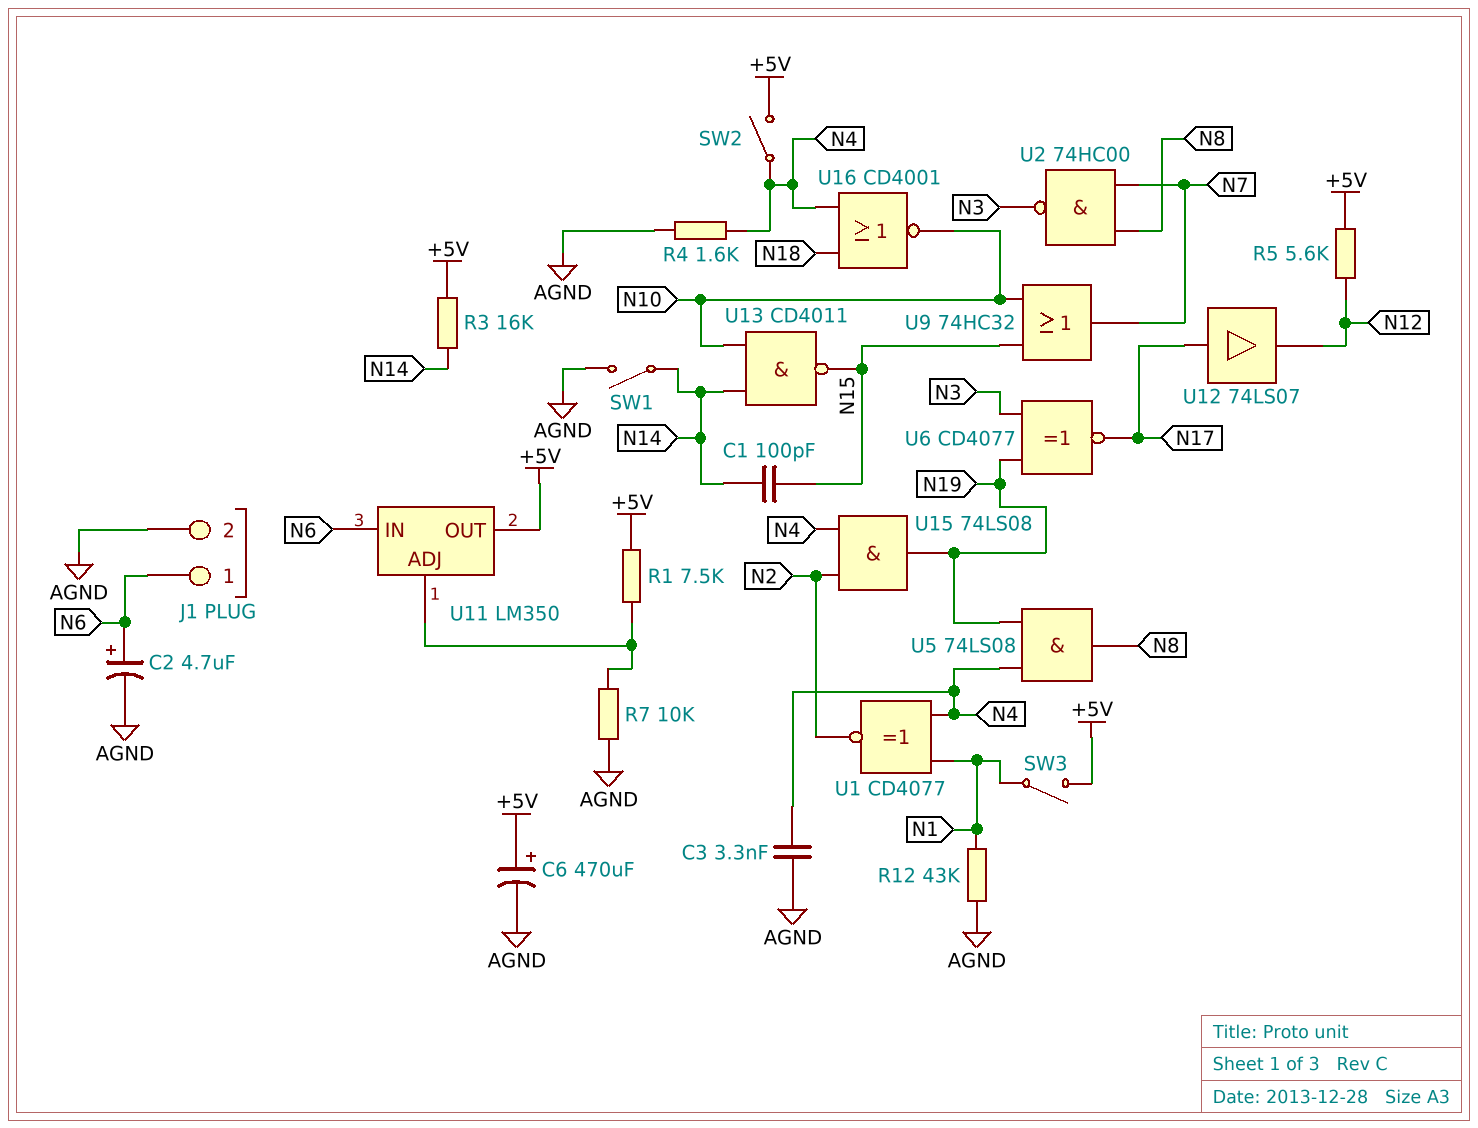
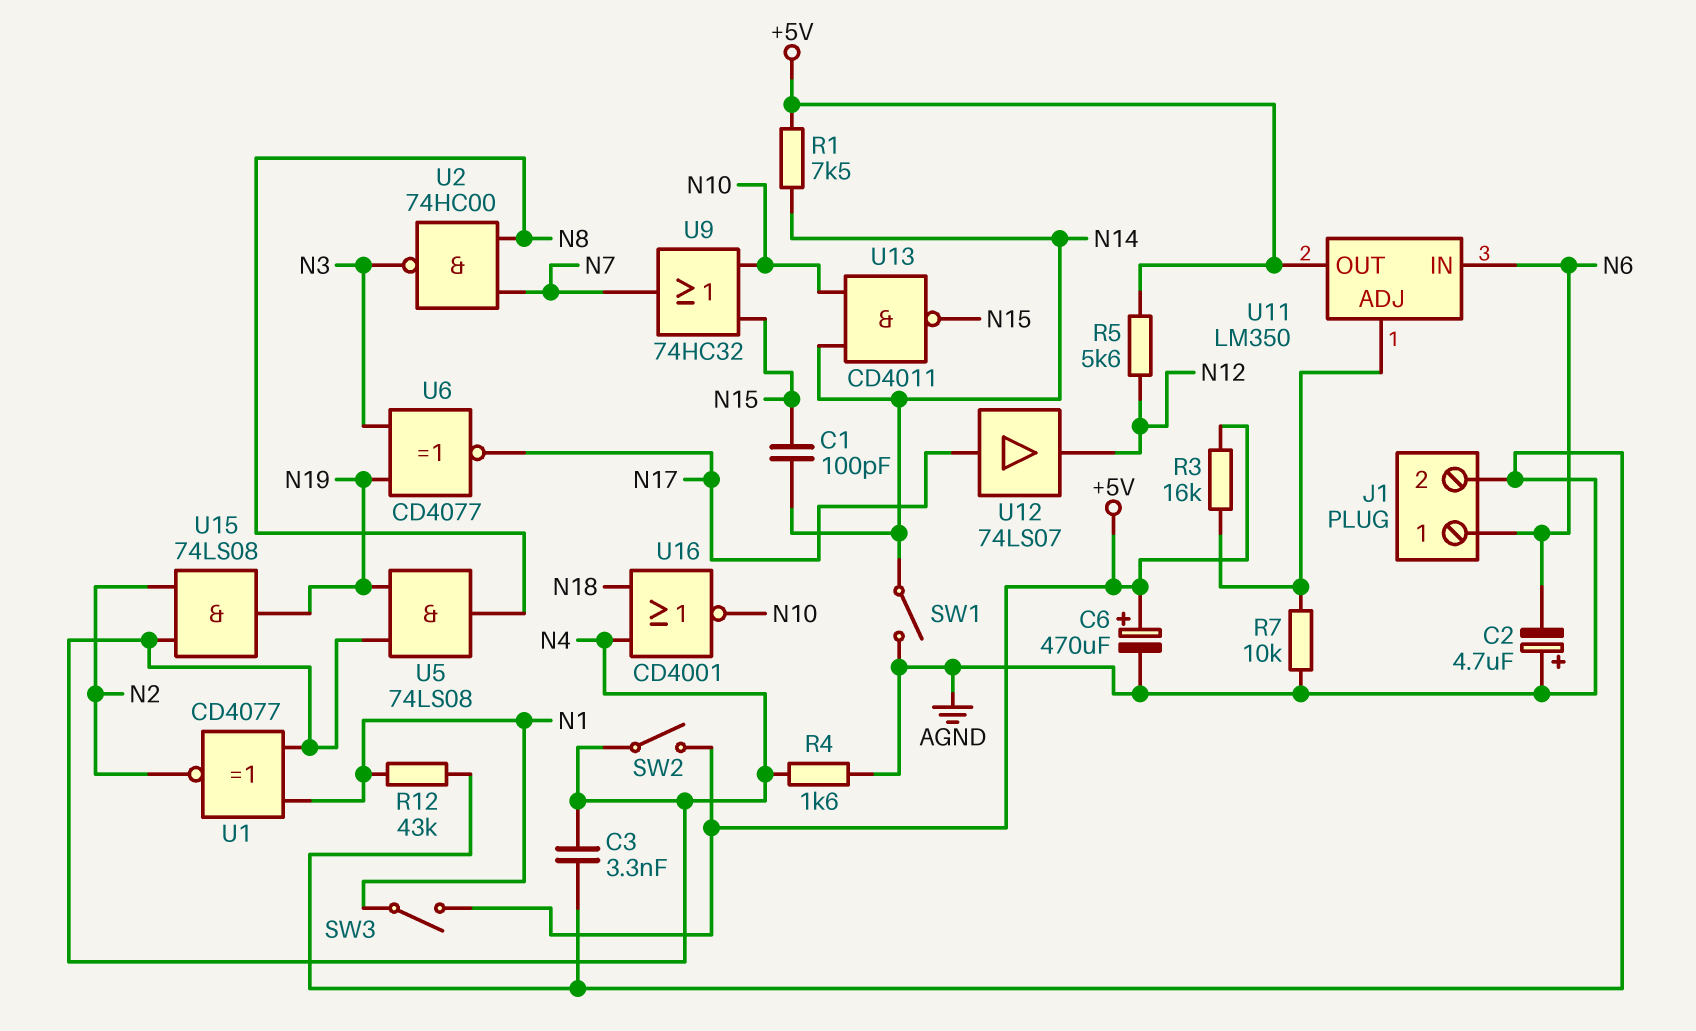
C2: 4.7uF (plus N6, minus AGND) -> 4.7uF (plus AGND, minus N6)
R1: 7.5k (+5V, U11/ADJ) -> 7.5k (+5V, N14)
R3: 16k (+5V, N14) -> 16k (+5V, U11/ADJ)

